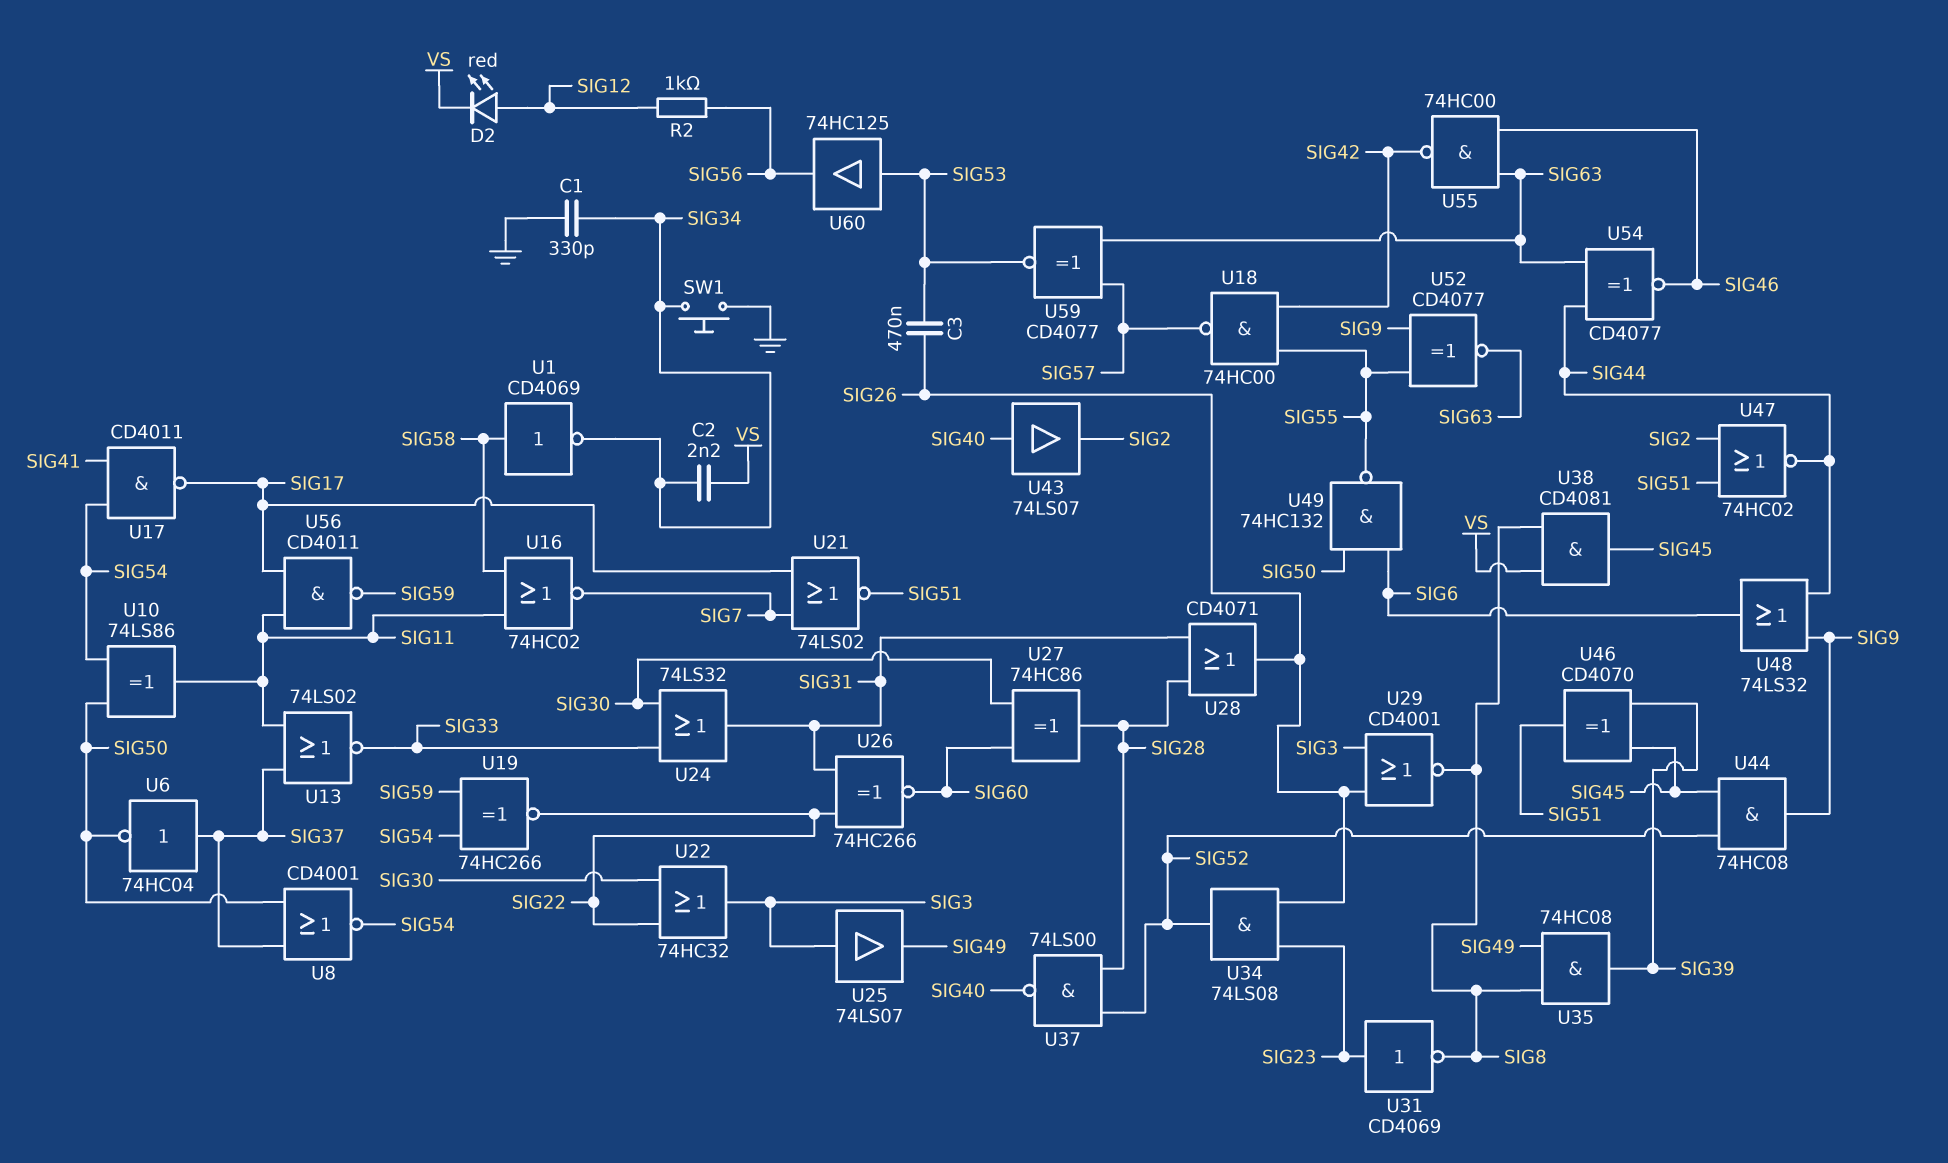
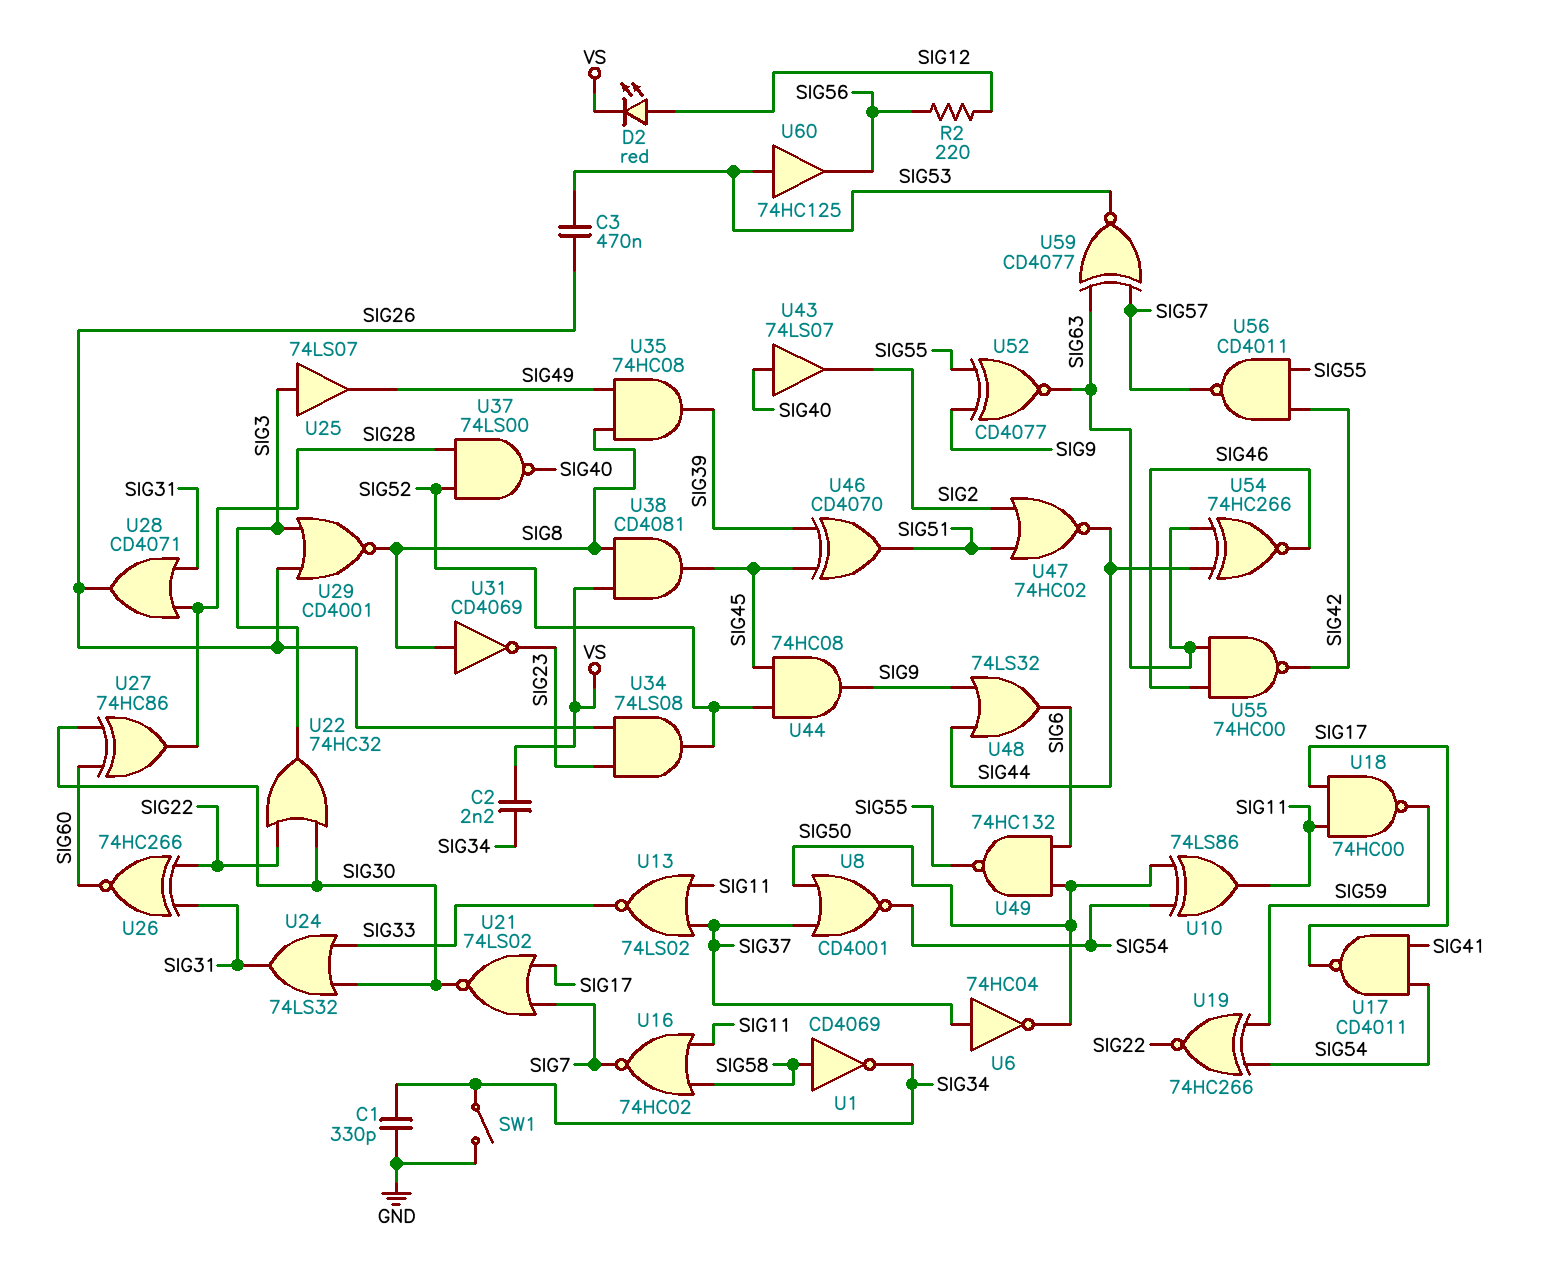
R2: 1k (SIG12, SIG56) -> 220 (SIG12, SIG56)
SW1: button (GND, SIG34) -> switch (GND, SIG34)
U18: NAND 74HC00 (in SIG42, in SIG55, out SIG57) -> NAND 74HC00 (in SIG11, in SIG17, out SIG59)
U21: NOR 74LS02 (in SIG7, in SIG17, out SIG51) -> NOR 74LS02 (in SIG7, in SIG17, out SIG30)
U31: NOT CD4069 (in SIG23, out SIG8) -> NOT CD4069 (in SIG8, out SIG23)
U54: XNOR CD4077 (in SIG44, in SIG63, out SIG46) -> XNOR 74HC266 (in SIG44, in SIG63, out SIG46)
U56: NAND CD4011 (in SIG11, in SIG17, out SIG59) -> NAND CD4011 (in SIG42, in SIG55, out SIG57)

